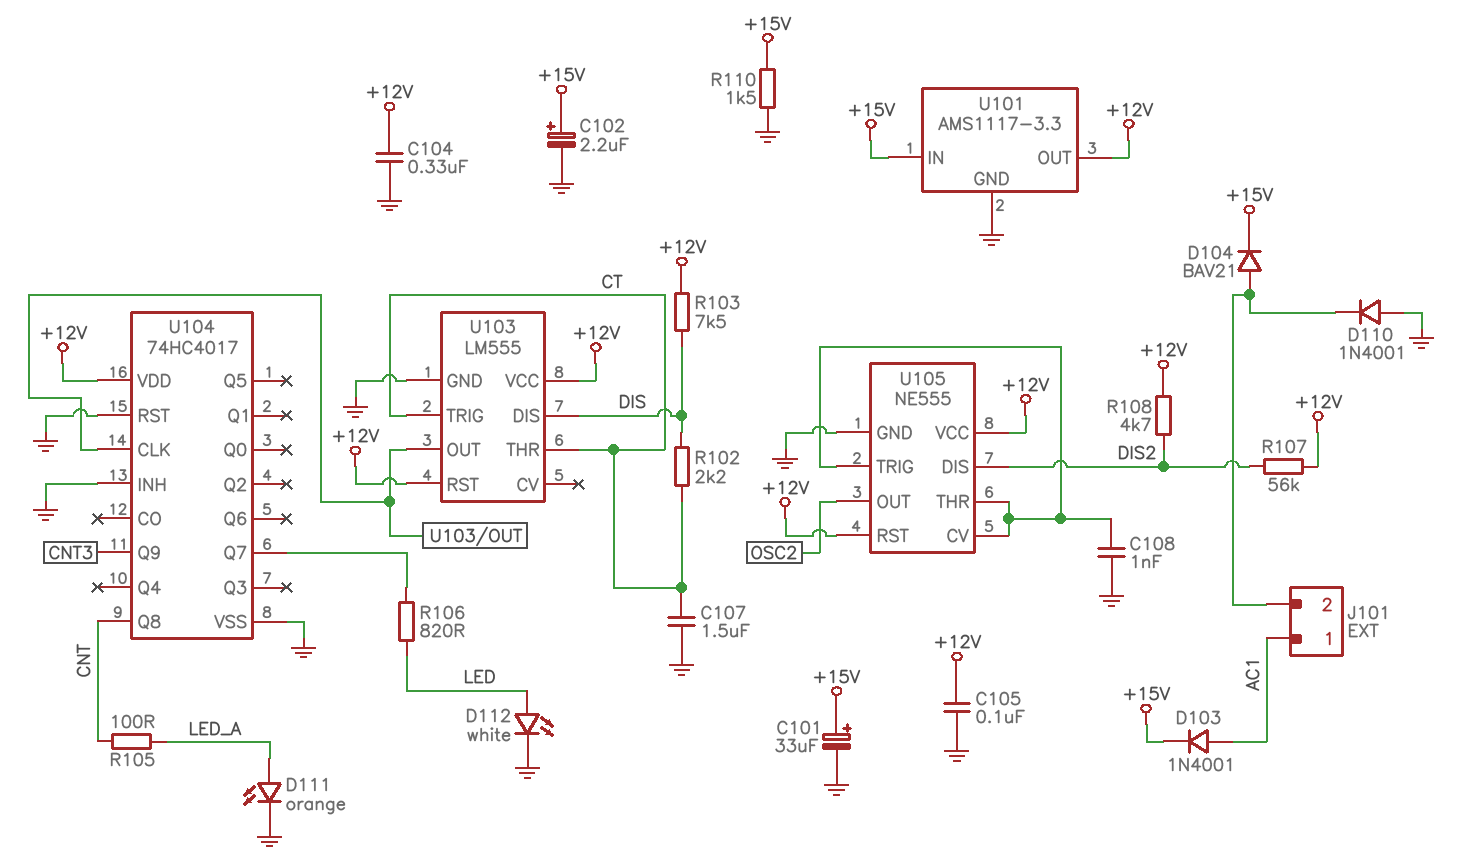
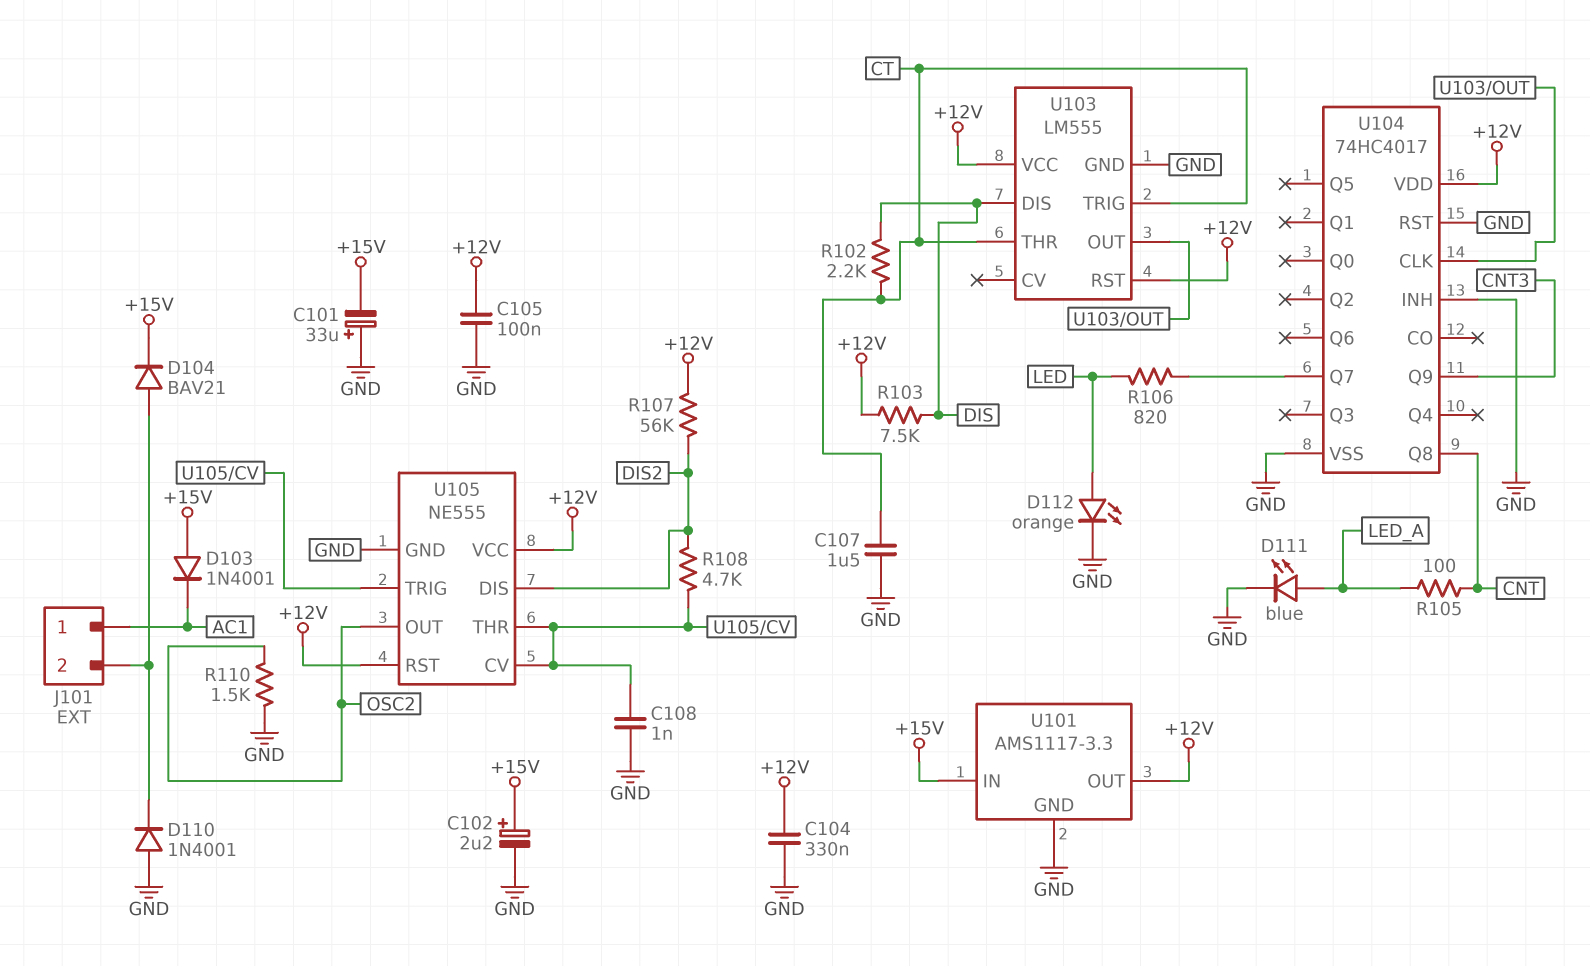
C101: 33uF (plus +15V, minus GND) -> 33uF (plus GND, minus +15V)
D103: diode 1N4001 (A AC1, K +15V) -> diode 1N4001 (A +15V, K AC1)
D111: LED orange (A LED_A, K GND) -> LED blue (A LED_A, K GND)
D112: LED white (A LED, K GND) -> LED orange (A LED, K GND)
R108: 4.7k (+12V, DIS2) -> 4.7k (DIS2, U105/CV)
R110: 1.5k (+15V, GND) -> 1.5k (GND, OSC2)

